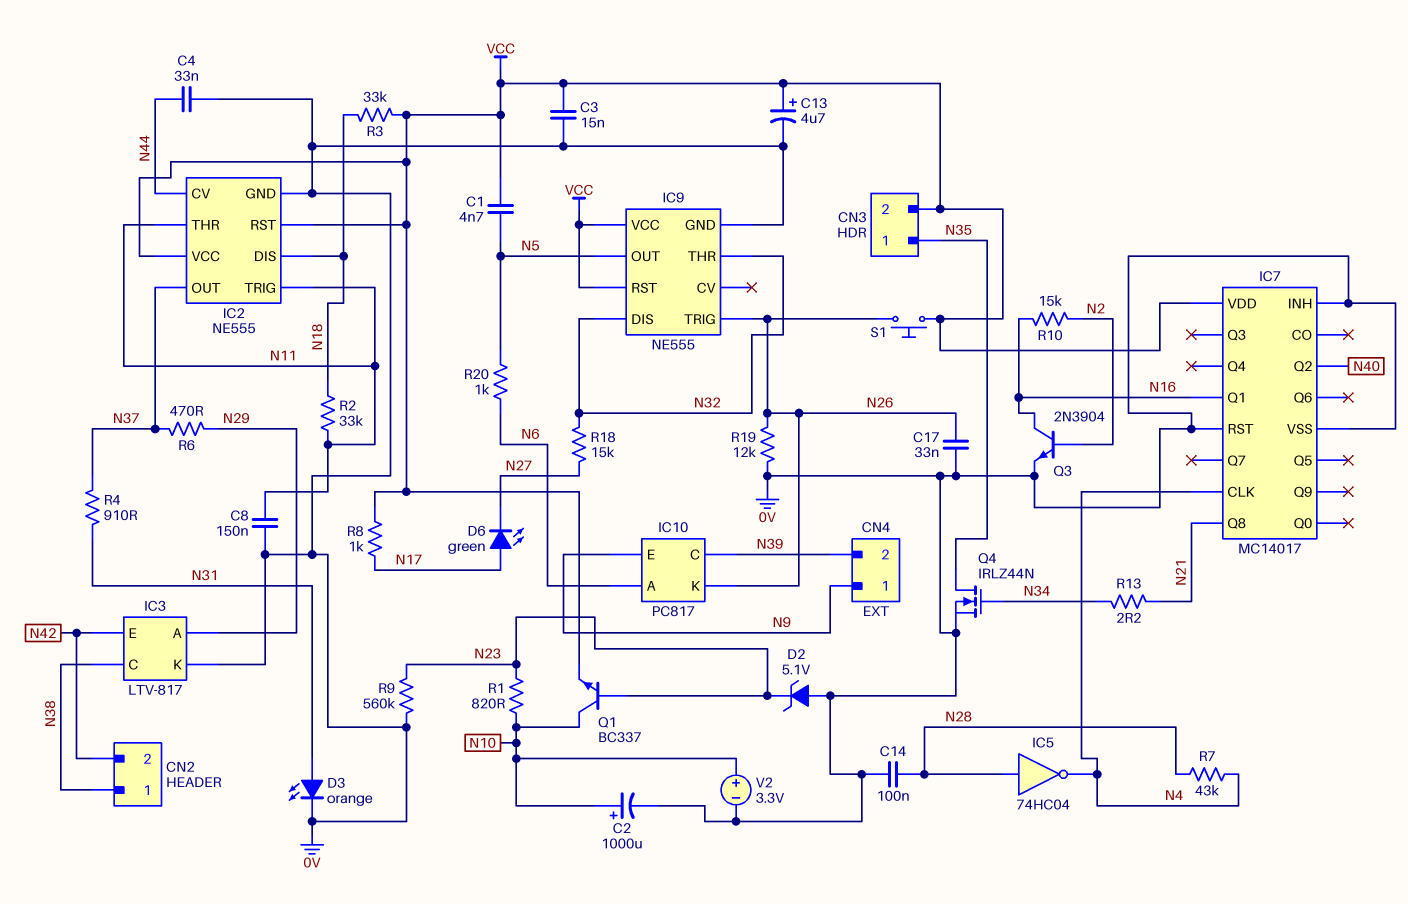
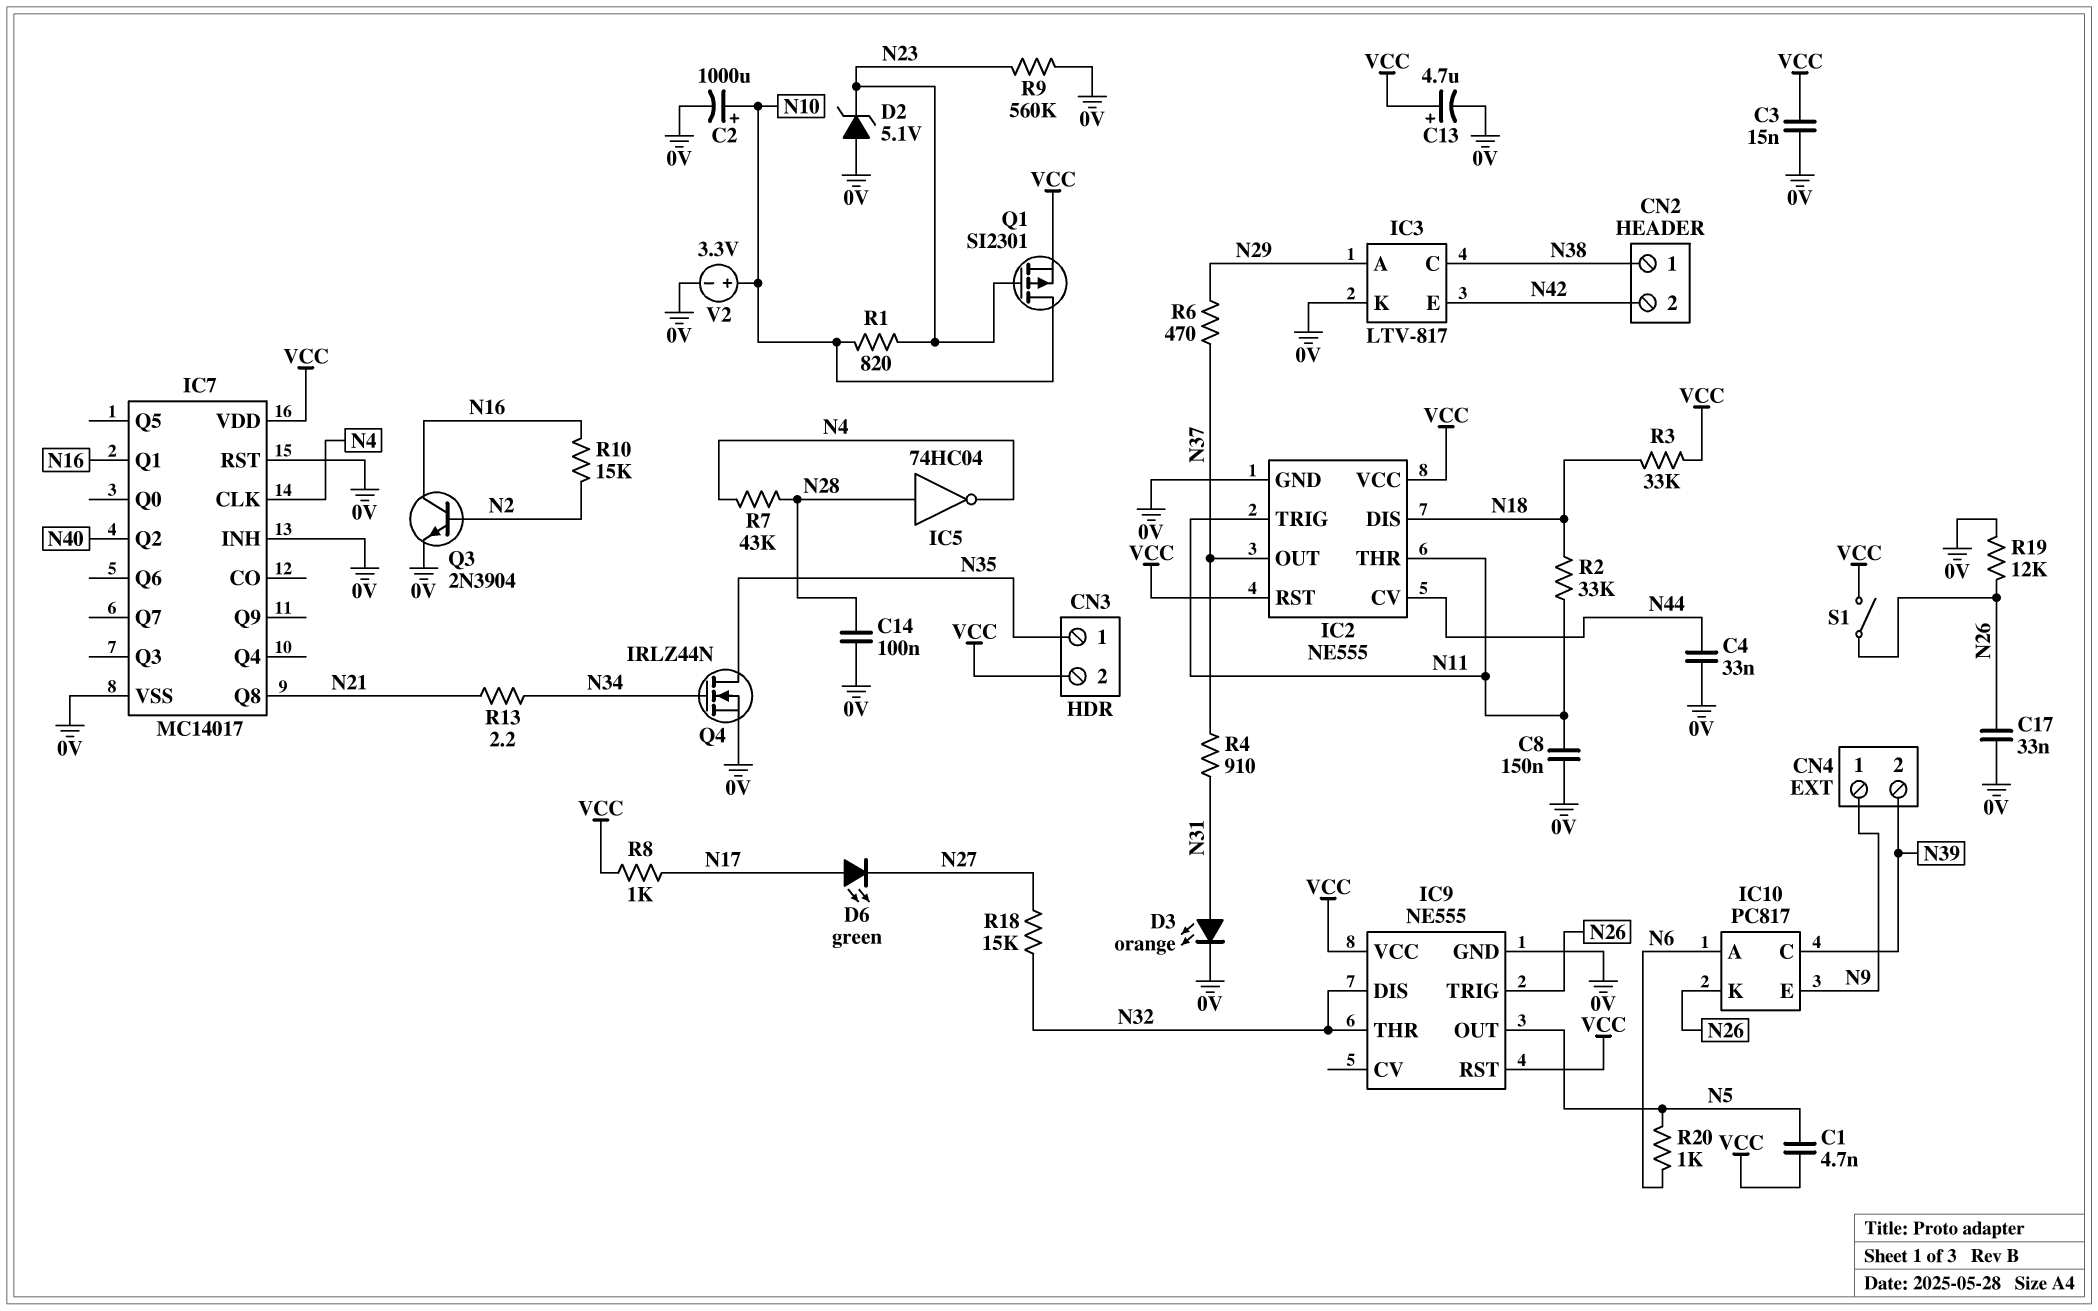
Q1: NPN BC337 (B N23, C N10, E VCC) -> PMOS SI2301 (G N23, D N10, S VCC)
S1: button (N26, VCC) -> switch (N26, VCC)

